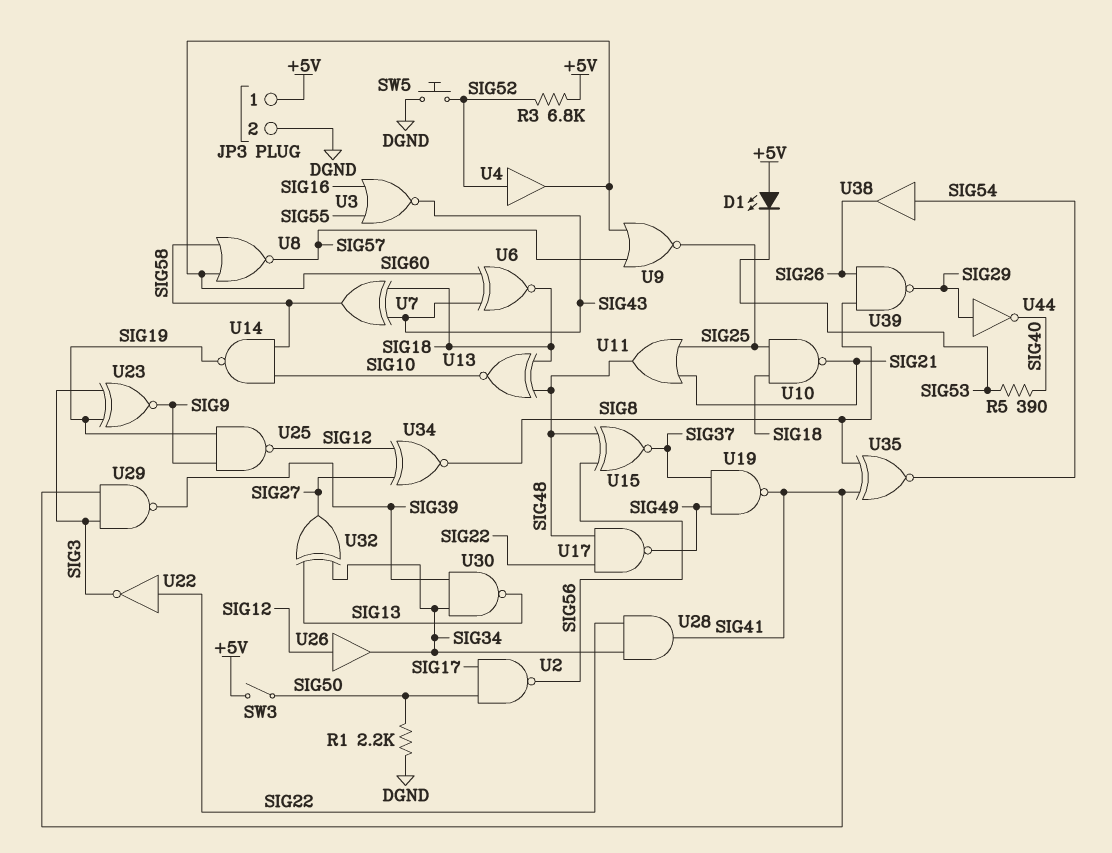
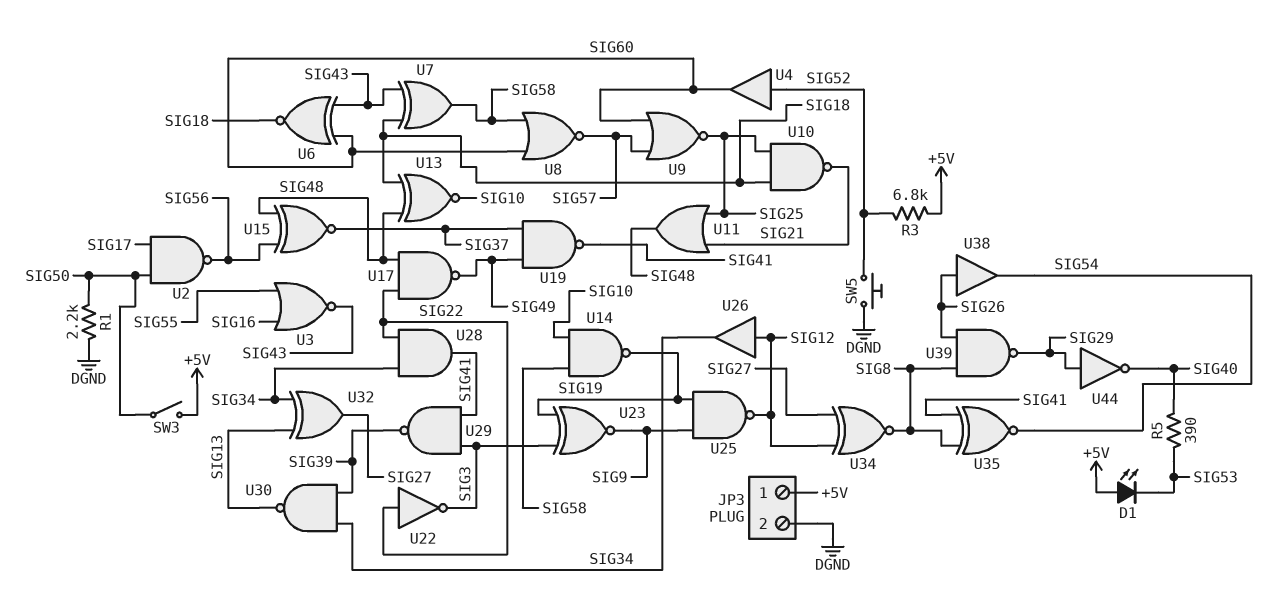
U38: buffer (in SIG54, out SIG26) -> buffer (in SIG26, out SIG54)

